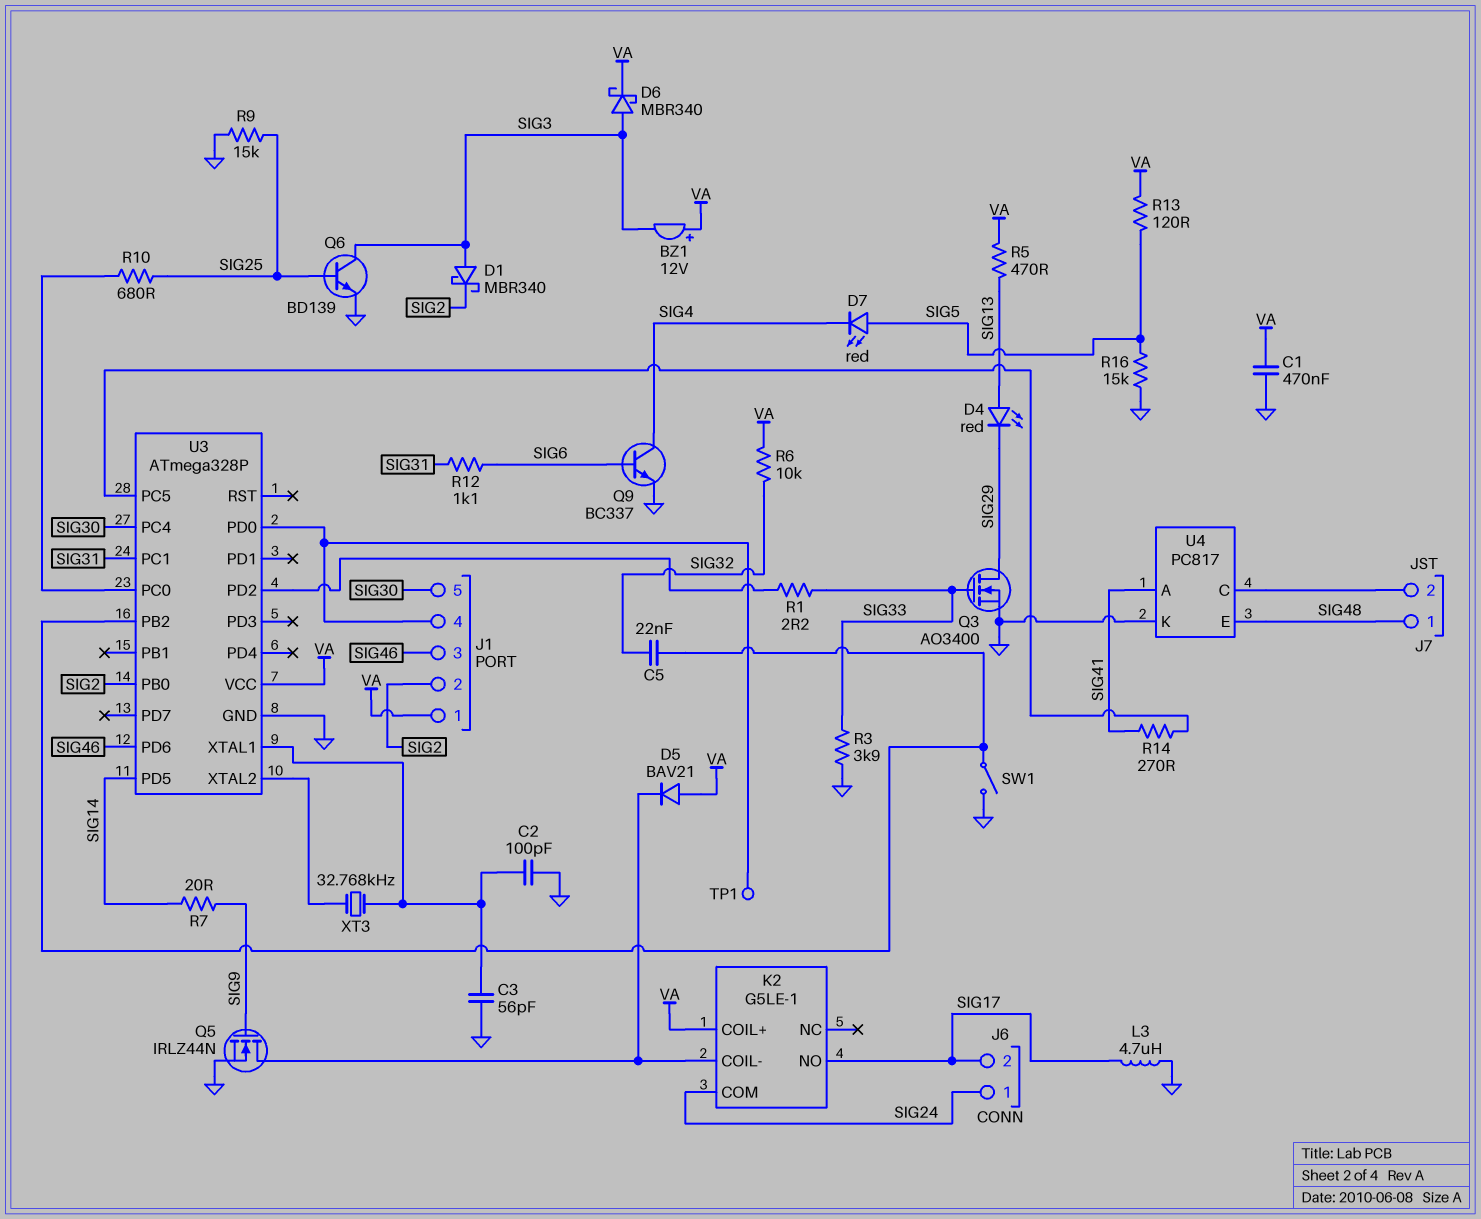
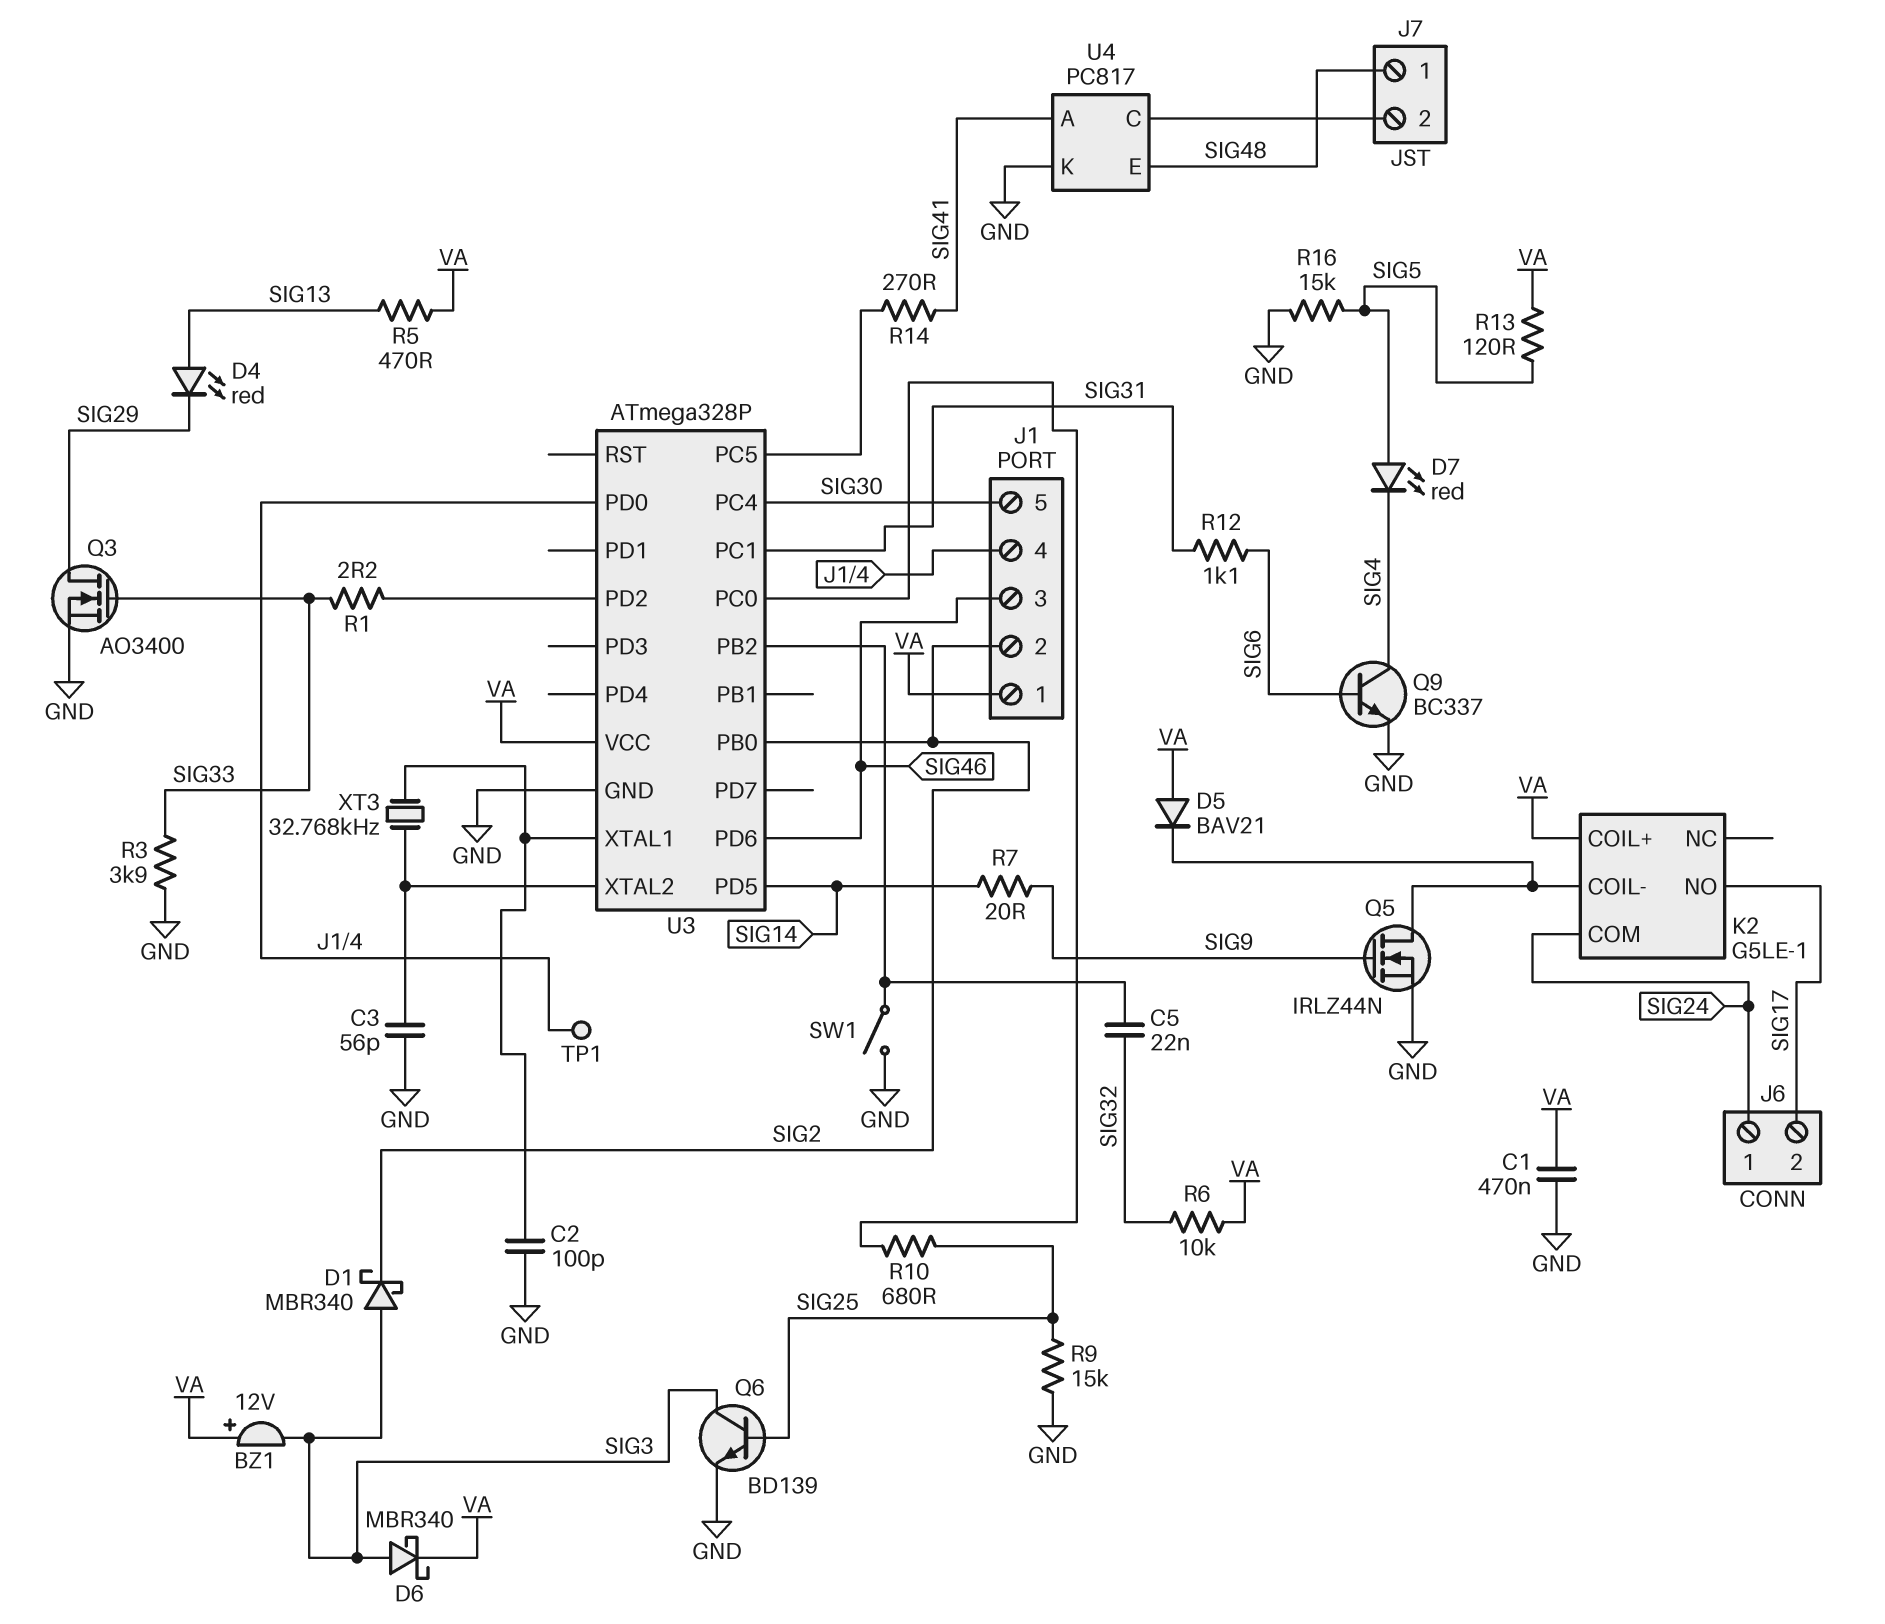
C3: 56pF (GND, U3/XTAL1) -> 56pF (GND, U3/XTAL2)
L3: 4.7uH (GND, SIG17) -> none

